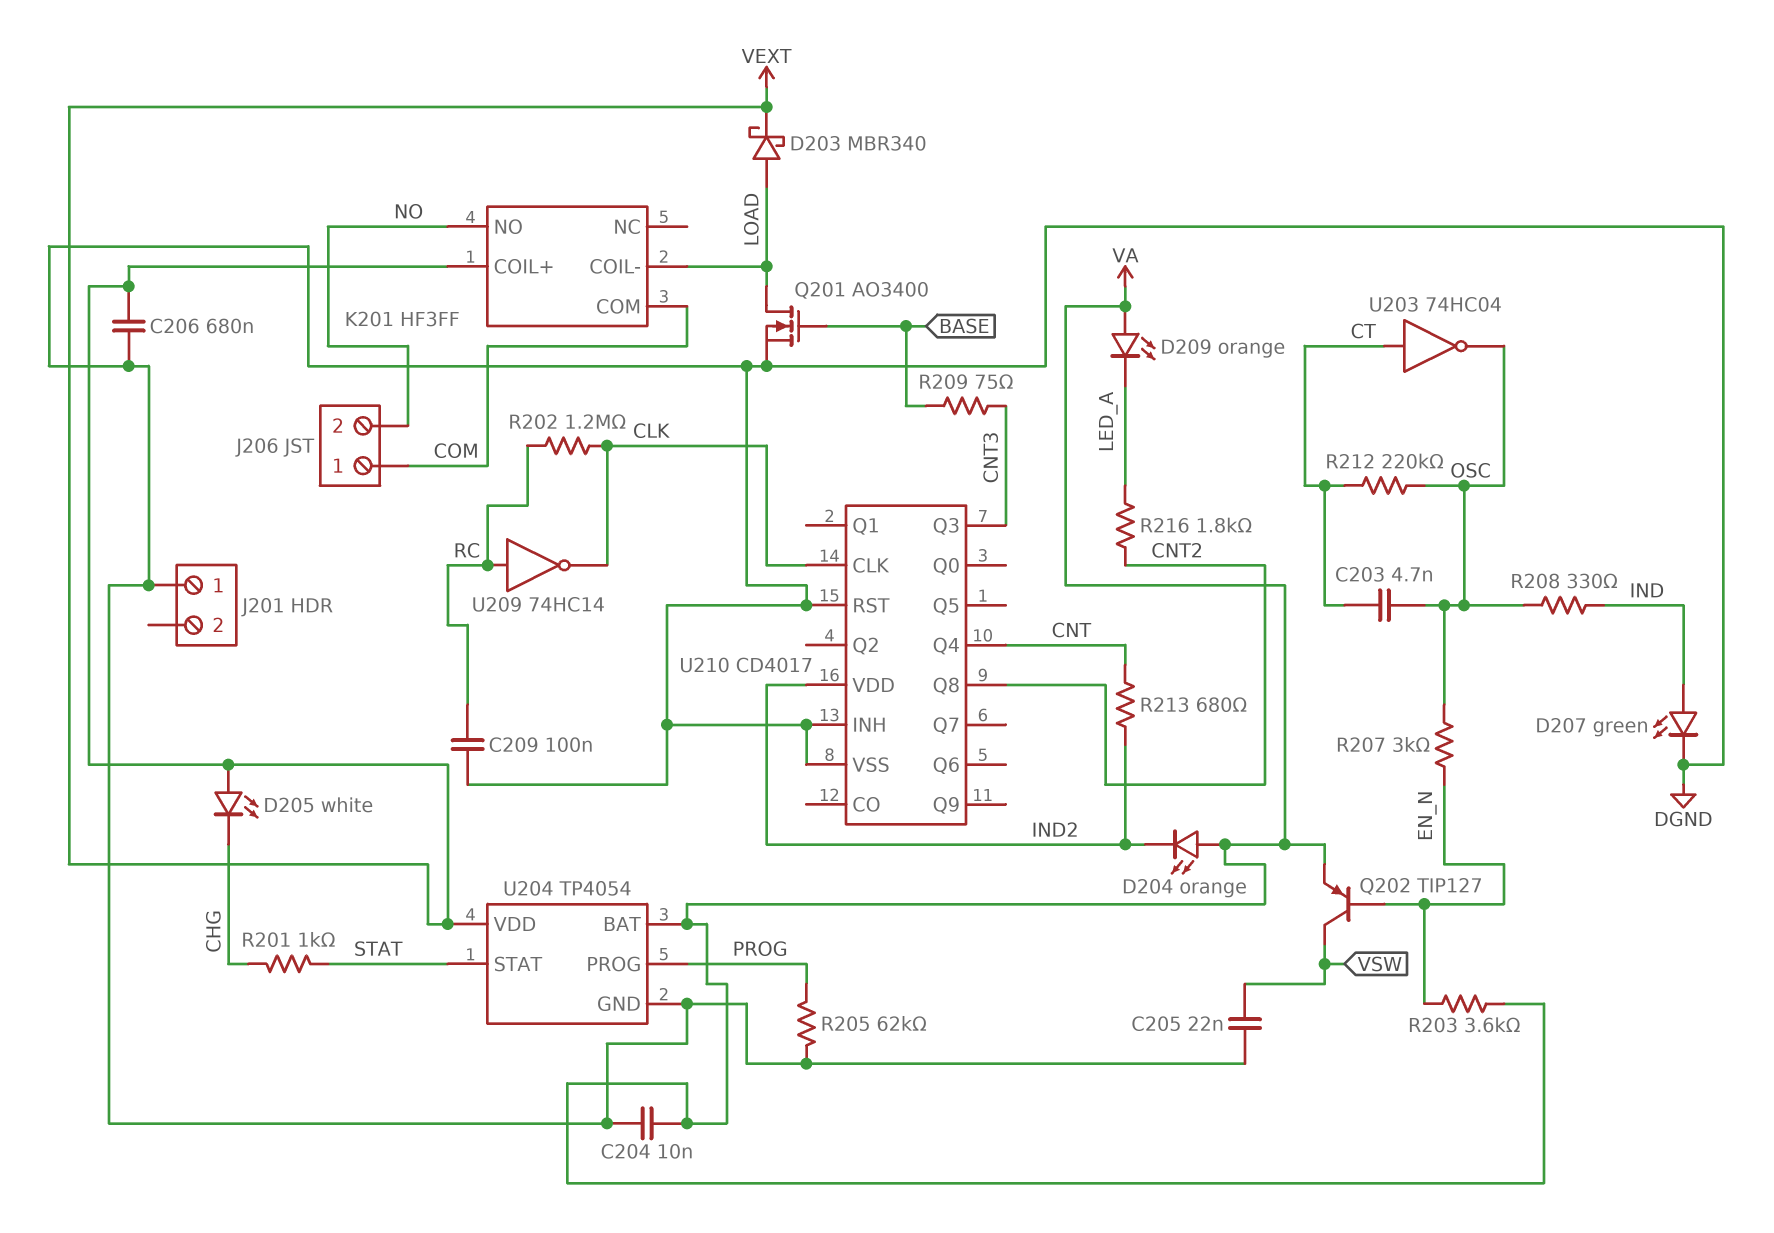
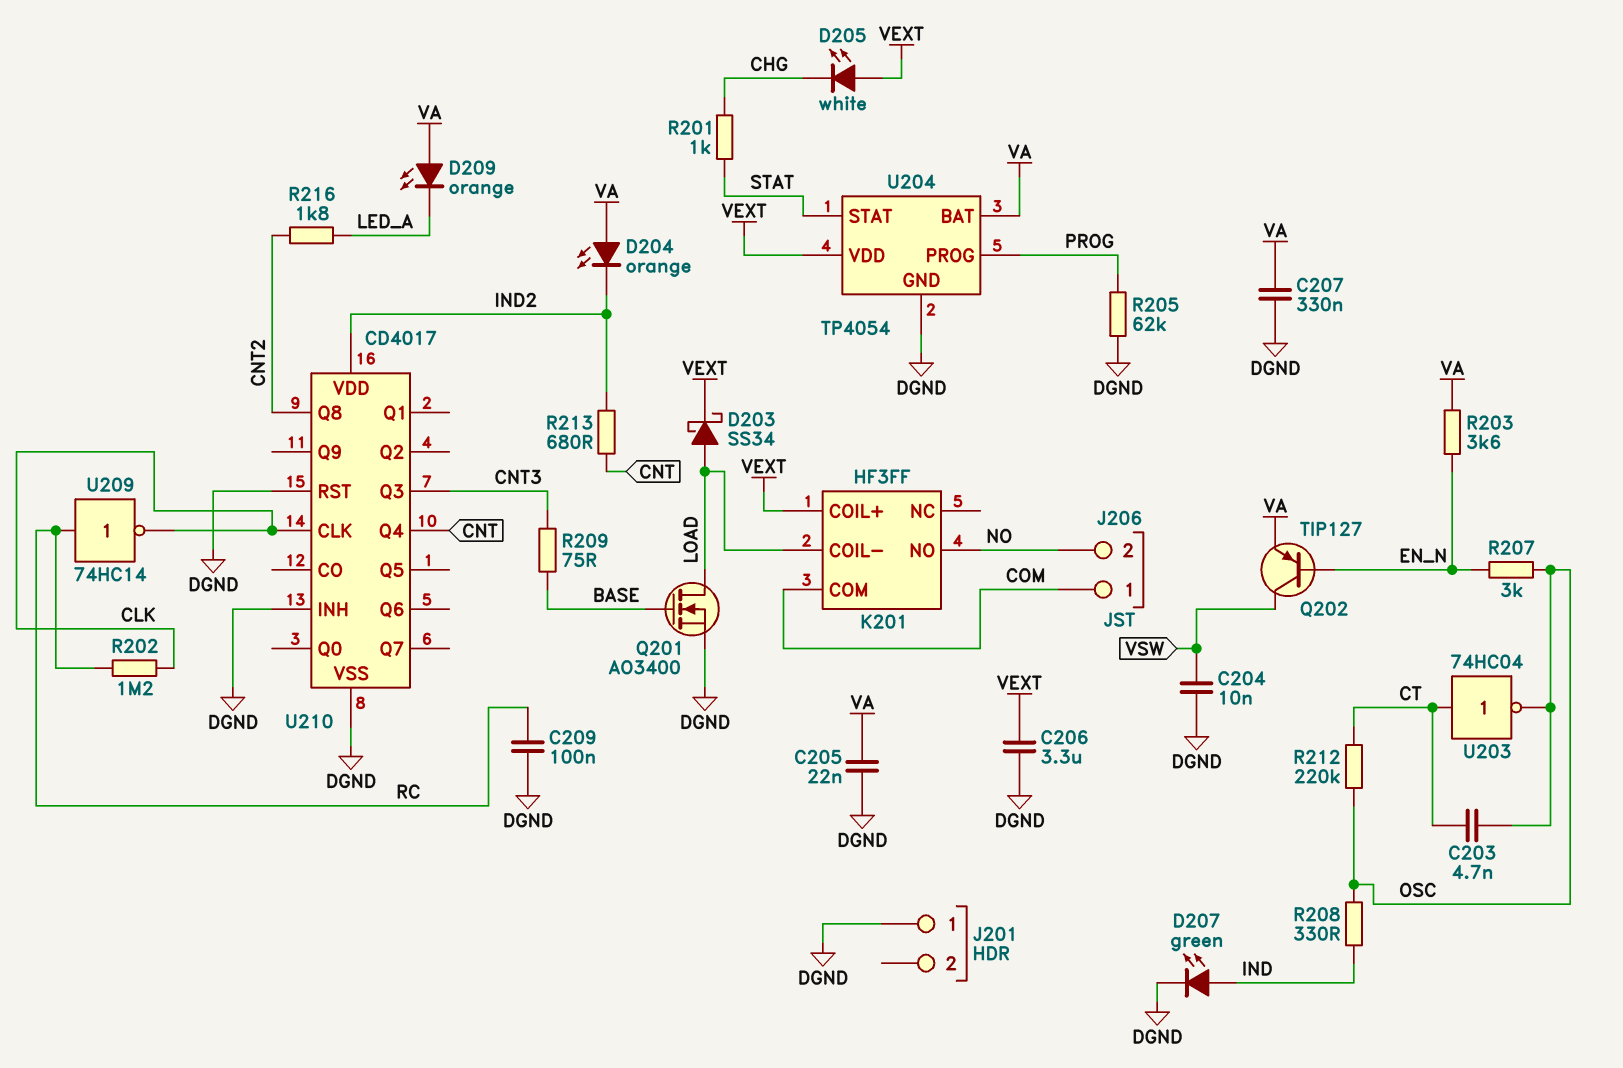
C204: 10nF (DGND, VA) -> 10nF (DGND, VSW)
C205: 22nF (DGND, VSW) -> 22nF (DGND, VA)
C206: 680nF (DGND, VEXT) -> 3.3uF (DGND, VEXT)
C207: none -> 330nF (DGND, VA)
D203: schottky MBR340 (A LOAD, K VEXT) -> schottky SS34 (A LOAD, K VEXT)

